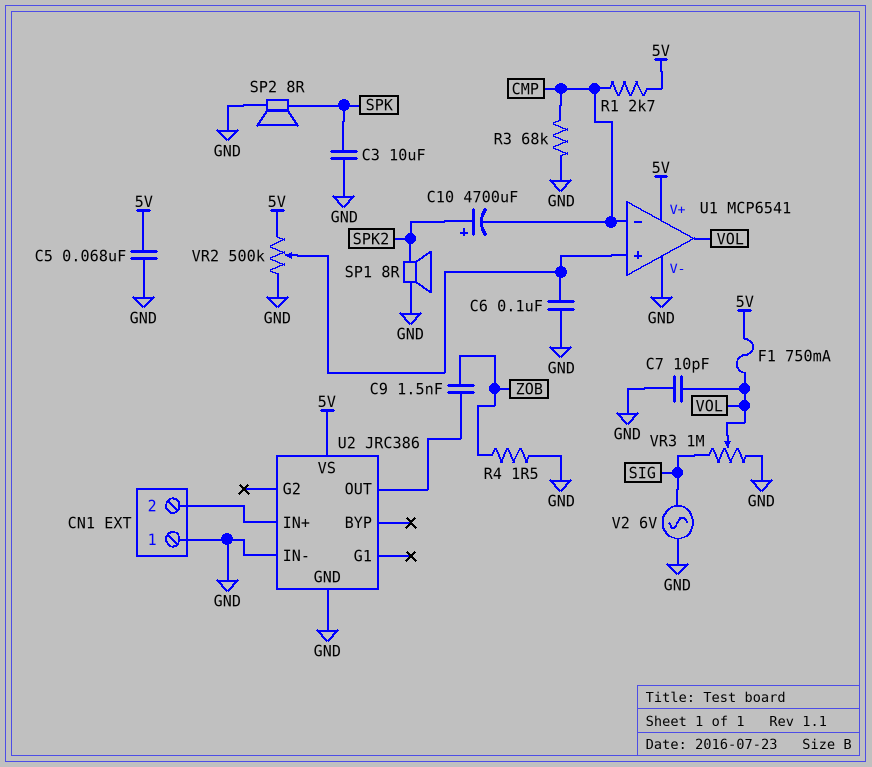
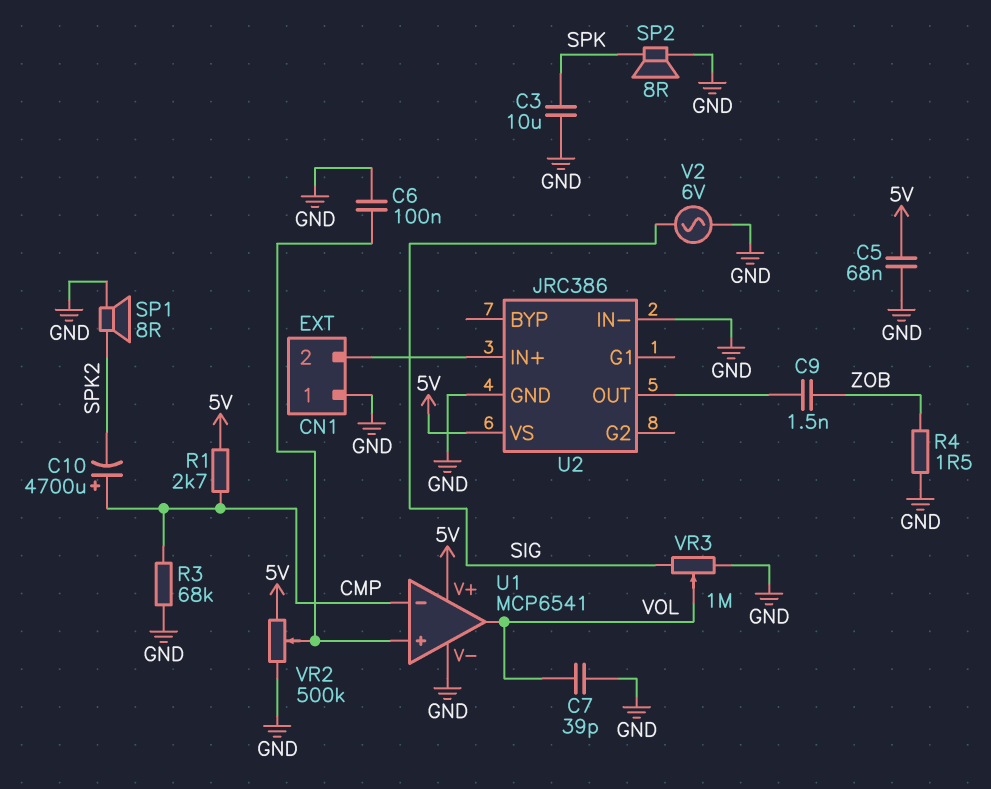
C7: 10pF (GND, VOL) -> 39pF (GND, VOL)
C10: 4700uF (plus SPK2, minus CMP) -> 4700uF (plus CMP, minus SPK2)
F1: 750mA (5V, VOL) -> none

